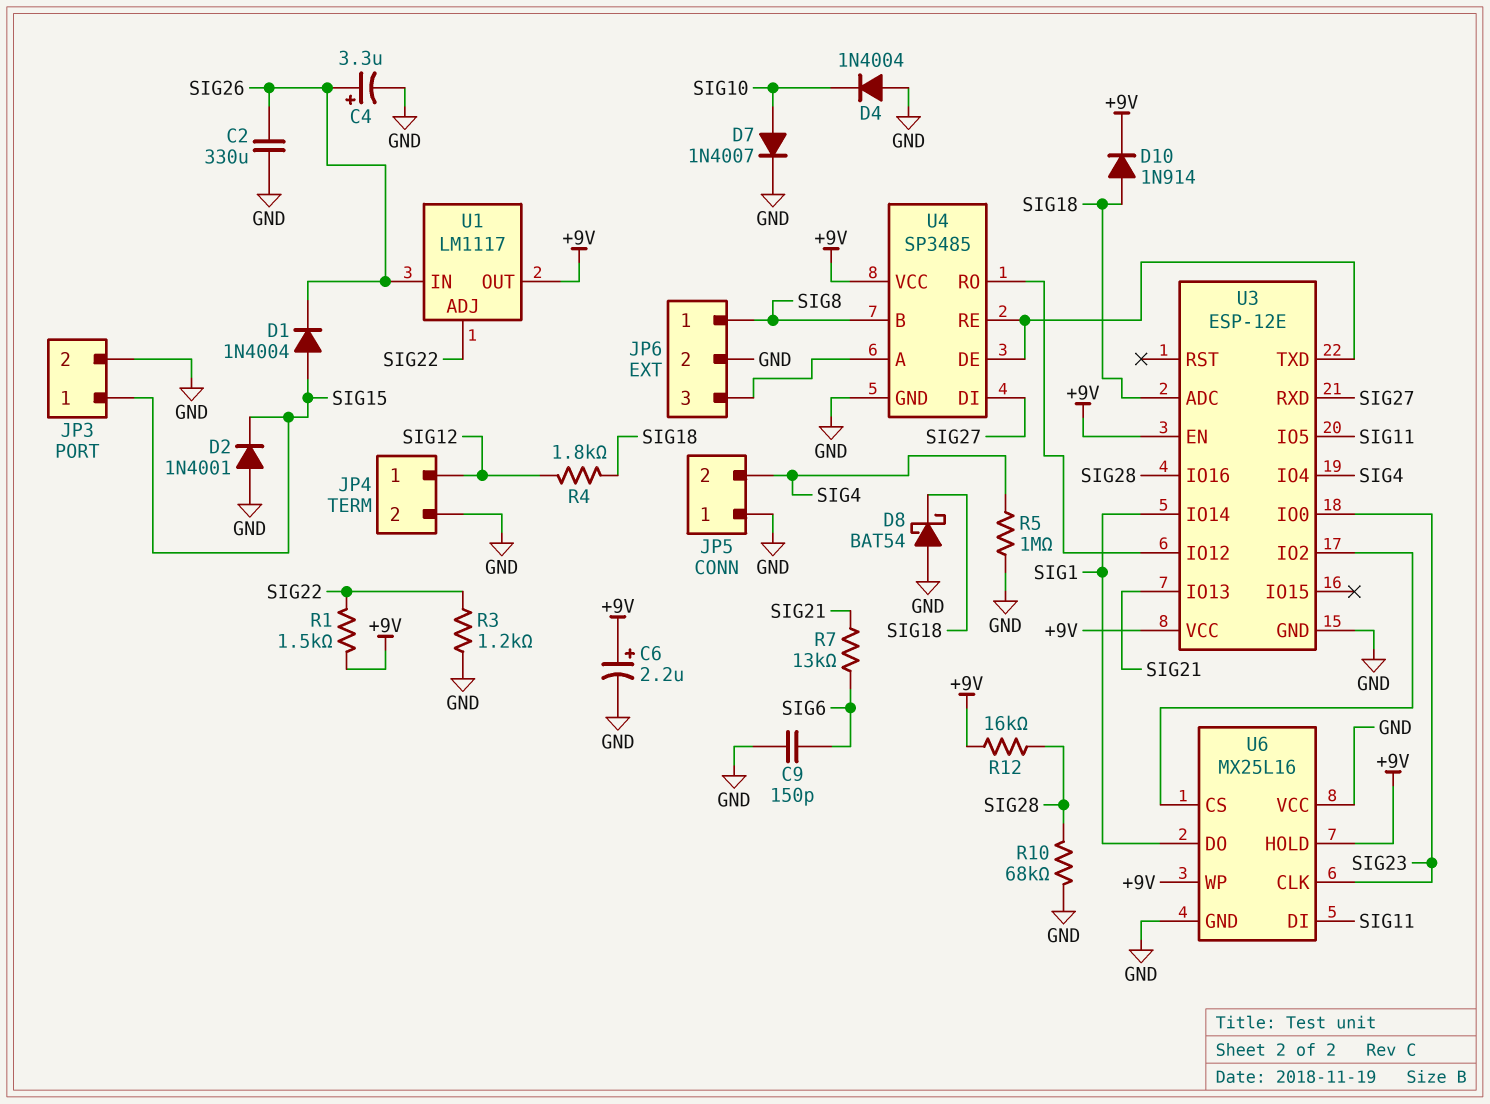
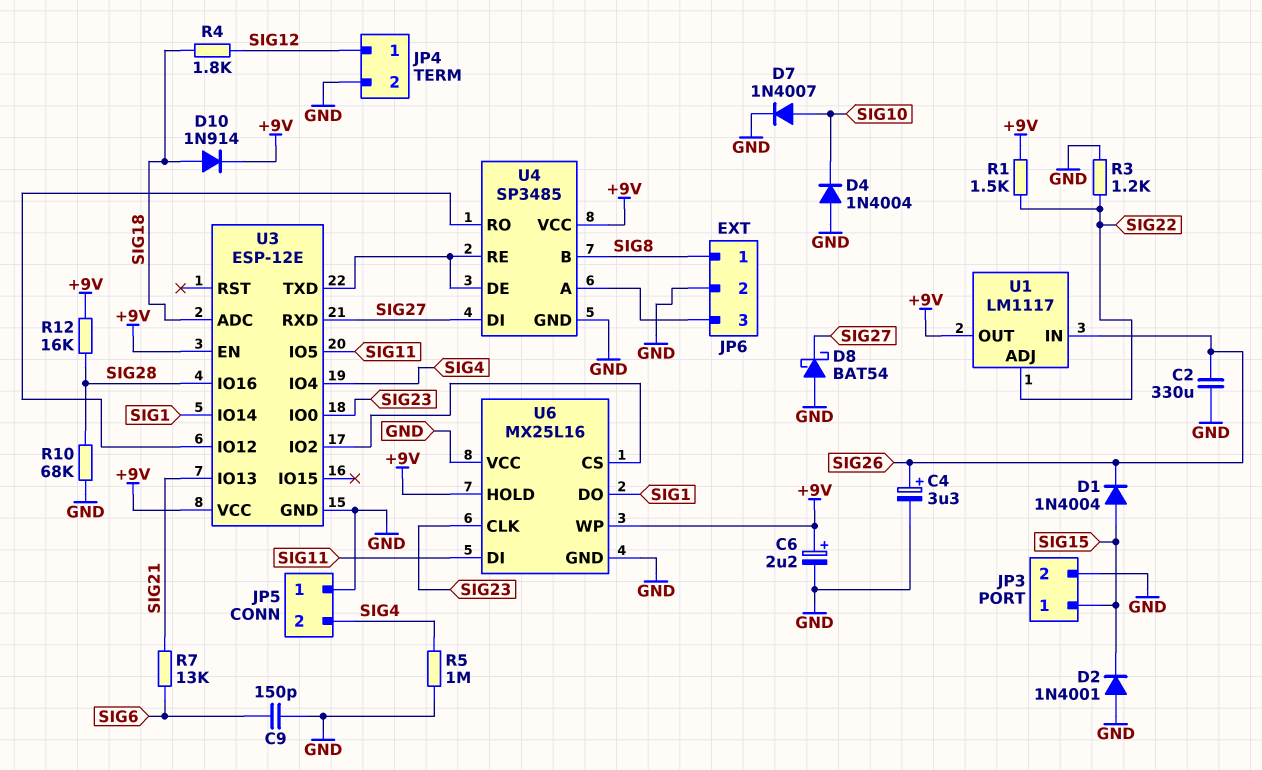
D8: schottky BAT54 (A GND, K SIG18) -> schottky BAT54 (A GND, K SIG27)

